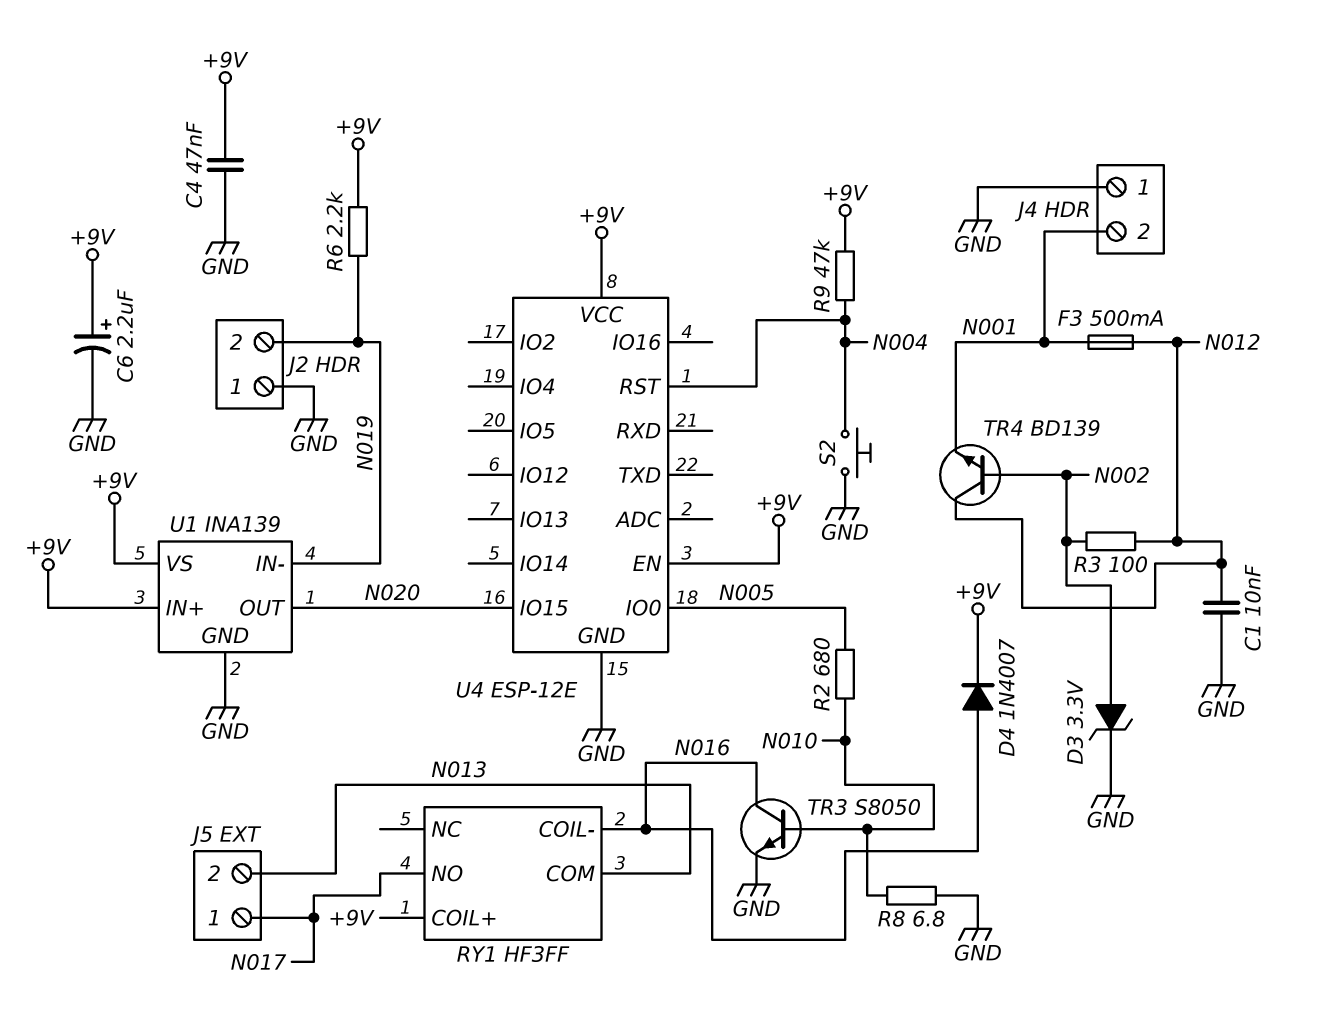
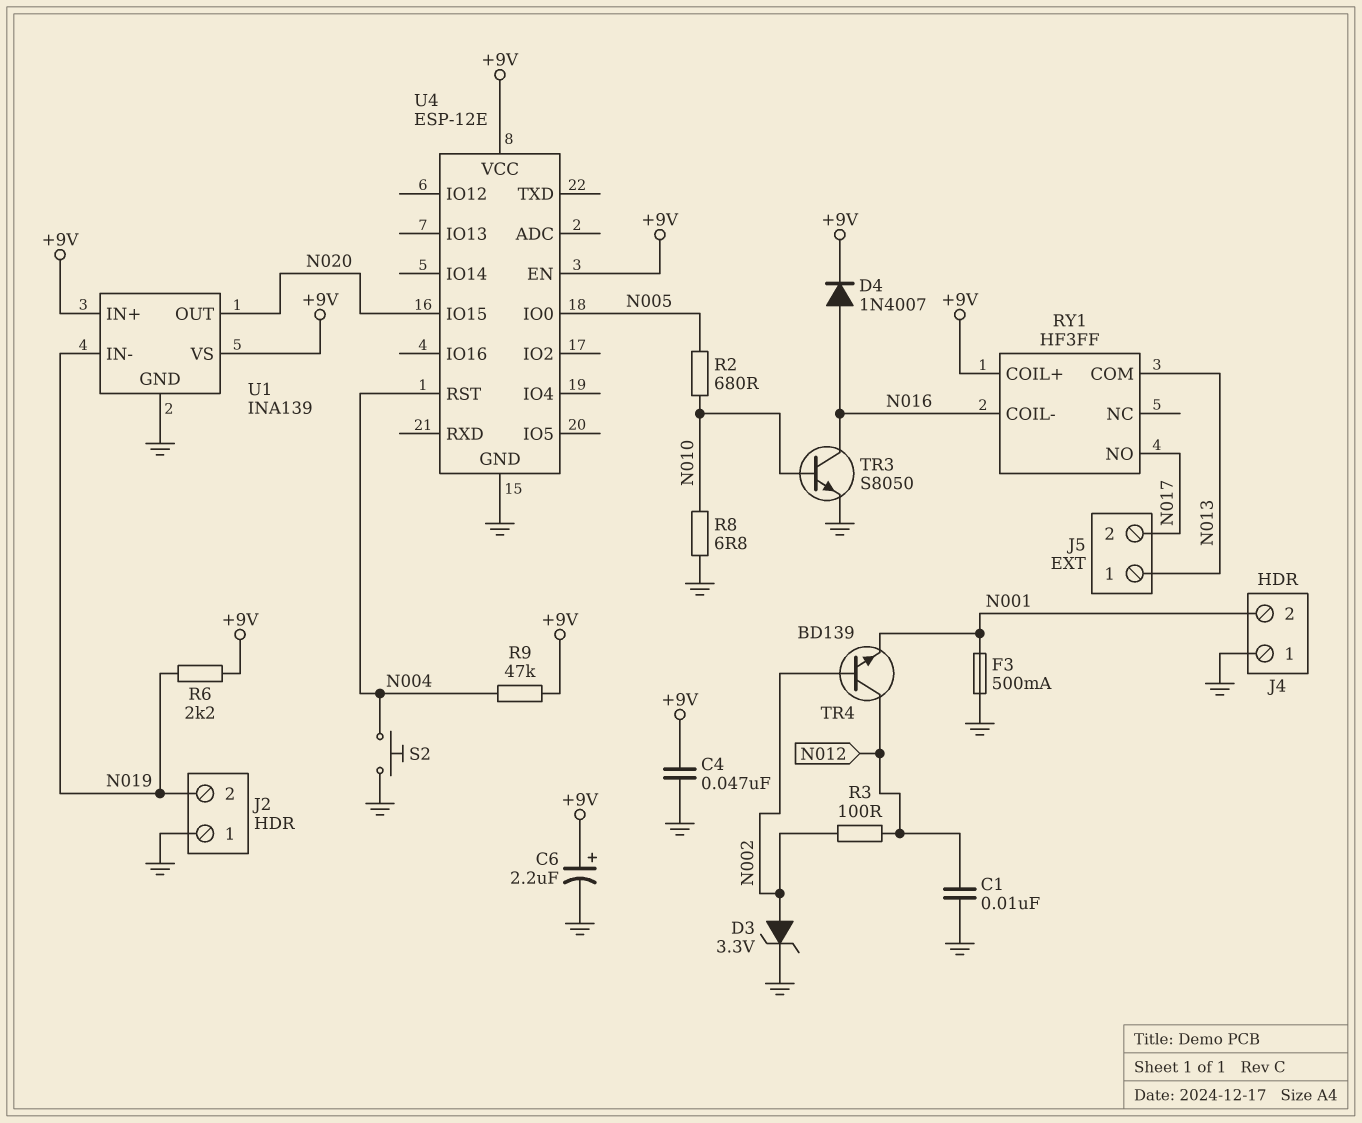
F3: 500mA (N001, N012) -> 500mA (GND, N001)
J5 pin 1: N017 -> N013
J5 pin 2: N013 -> N017

